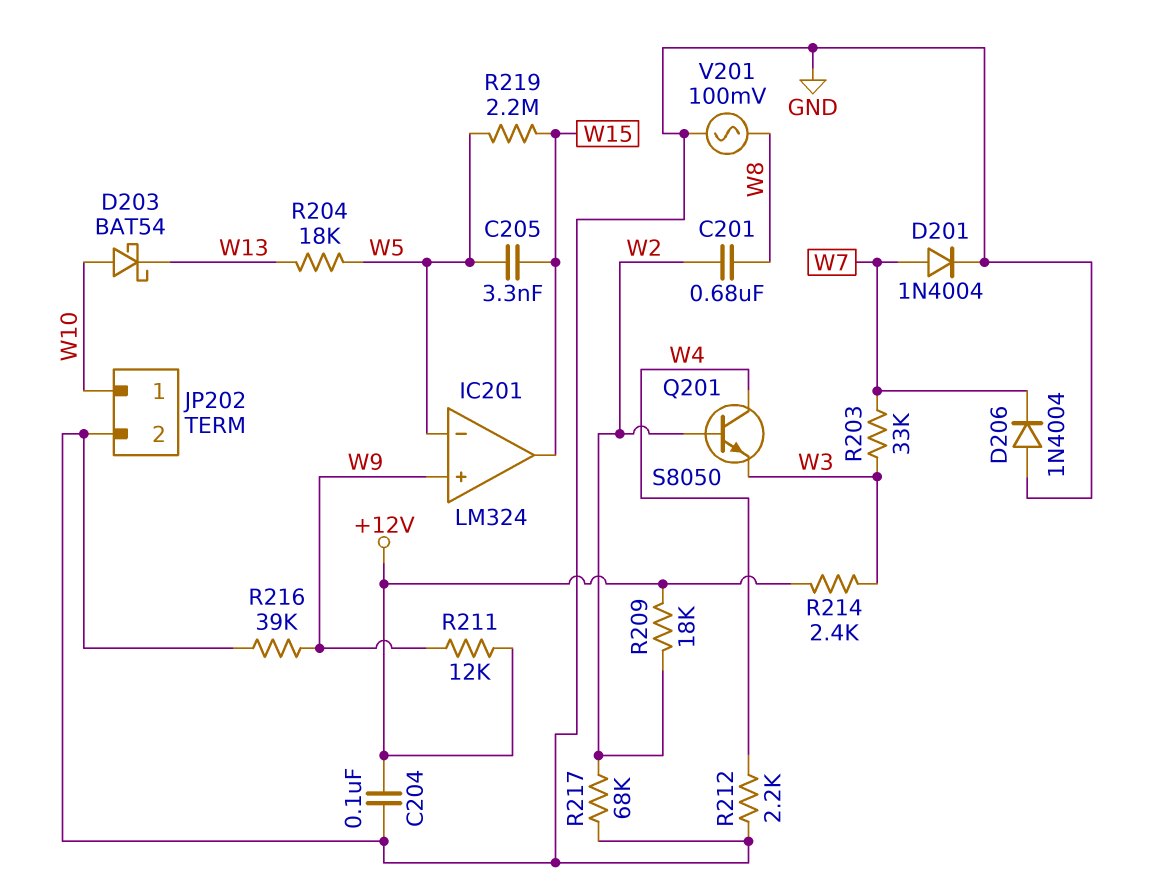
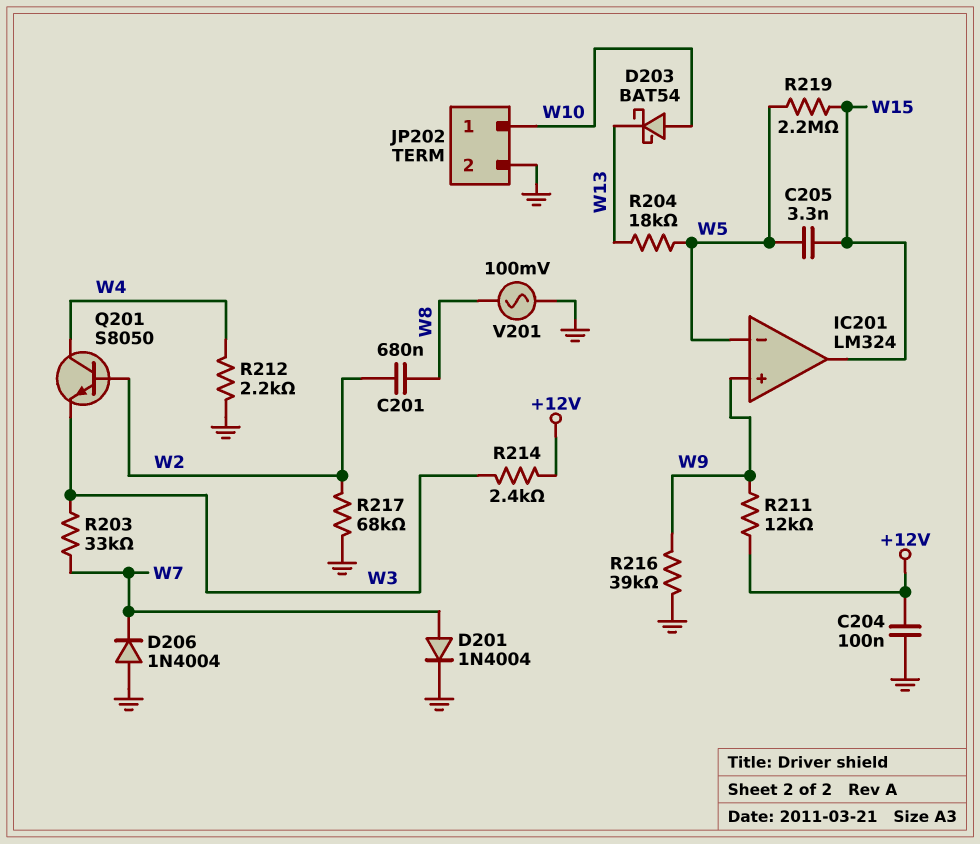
R209: 18k (+12V, W2) -> none

